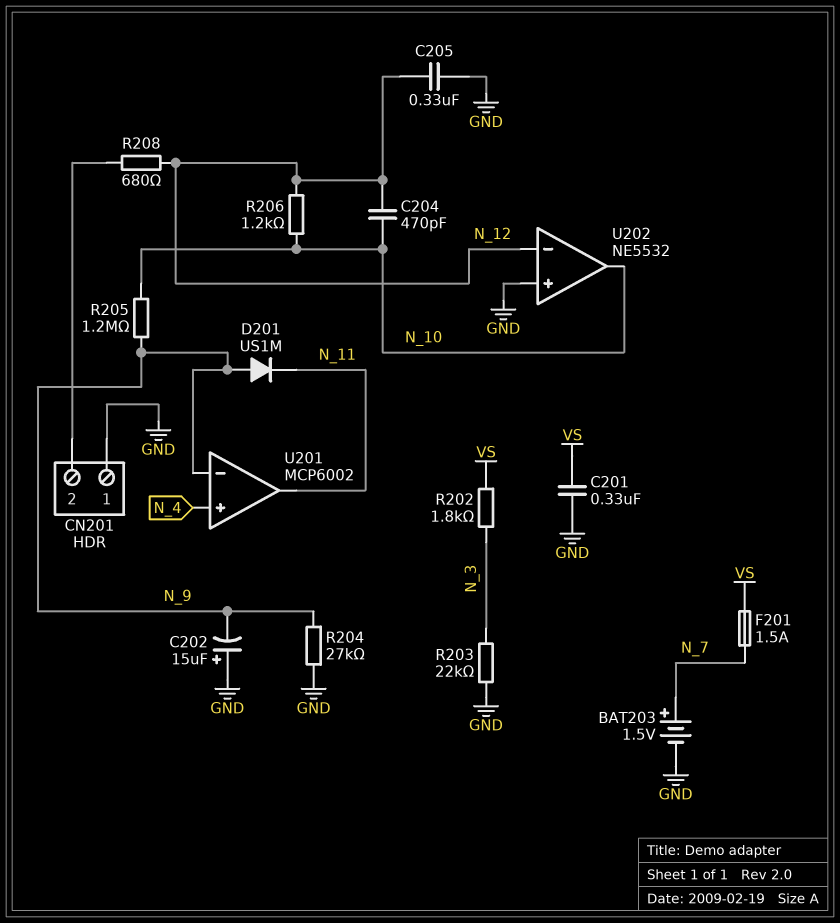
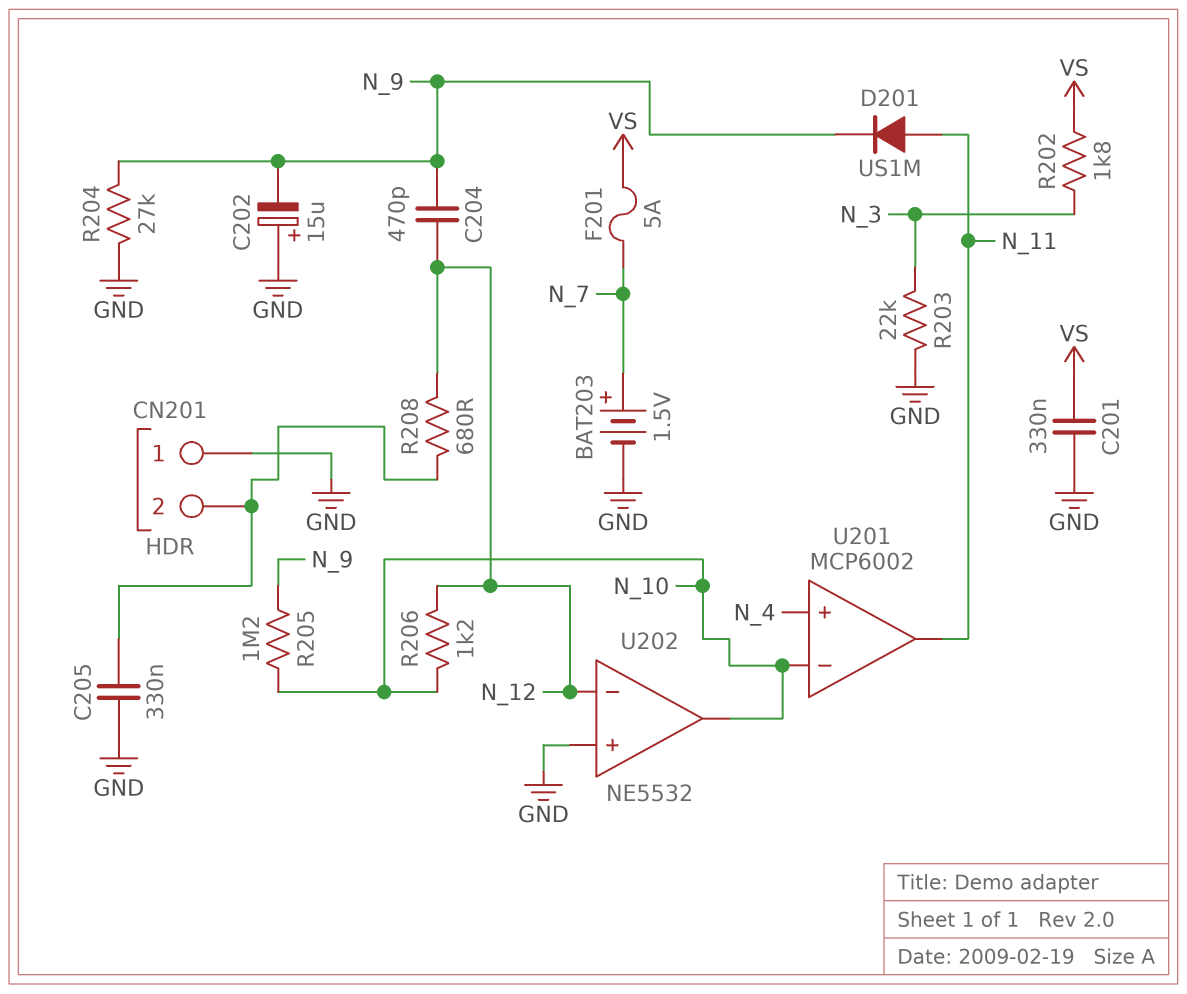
C204: 470pF (N_10, N_12) -> 470pF (N_9, N_12)
C205: 330nF (GND, N_12) -> 330nF (CN201/2, GND)
D201: diode US1M (A N_9, K N_11) -> diode US1M (A N_11, K N_9)
F201: 1.5A (N_7, VS) -> 5A (N_7, VS)
U201 pin in-: N_9 -> N_10

